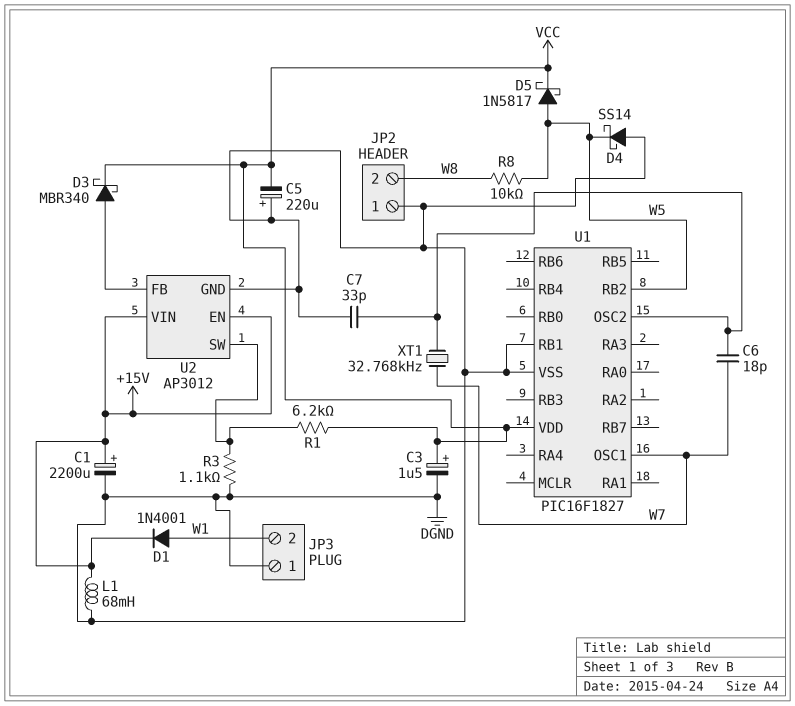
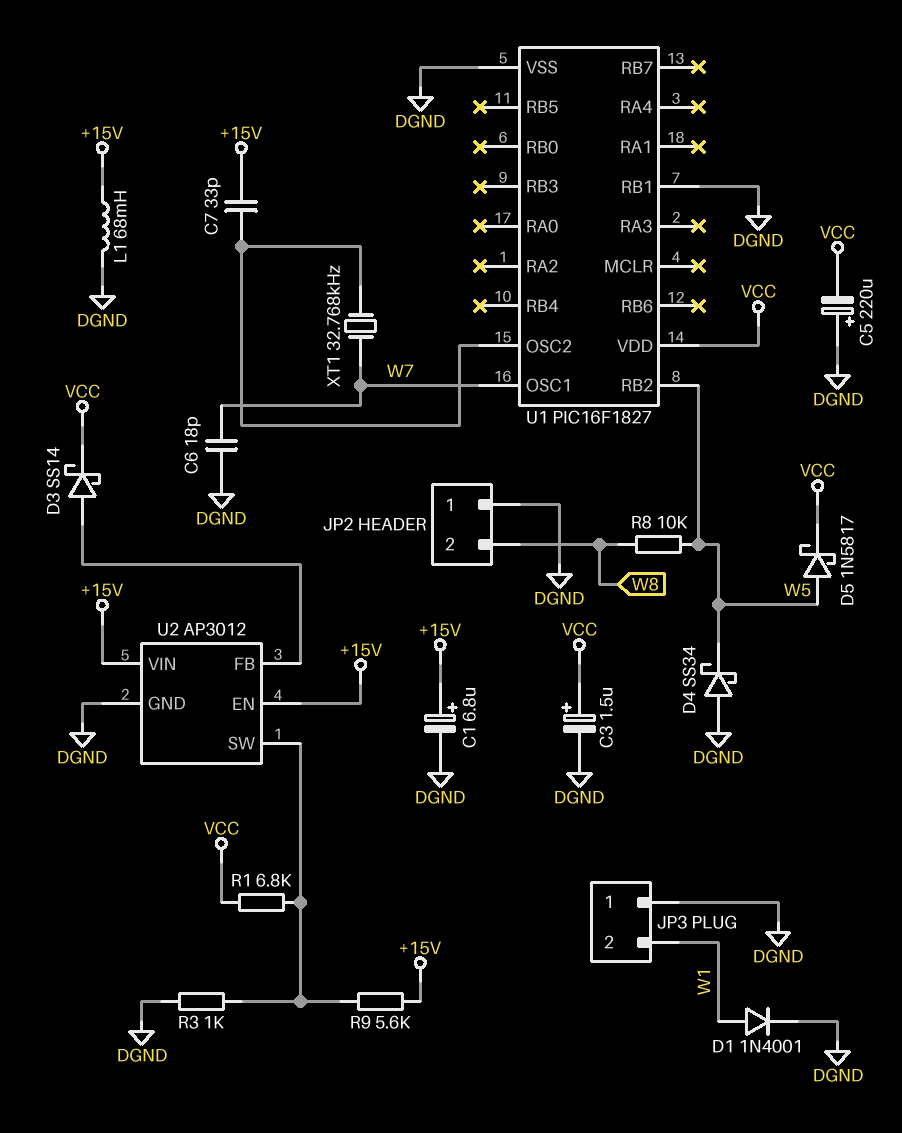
C1: 2200uF (plus +15V, minus DGND) -> 6.8uF (plus +15V, minus DGND)
C6: 18pF (U1/OSC2, W7) -> 18pF (DGND, W7)
C7: 33pF (DGND, U1/OSC2) -> 33pF (+15V, U1/OSC2)
D1: diode 1N4001 (A W1, K +15V) -> diode 1N4001 (A W1, K DGND)
D3: schottky MBR340 (A U2/FB, K VCC) -> schottky SS14 (A U2/FB, K VCC)
D4: schottky SS14 (A DGND, K W5) -> schottky SS34 (A DGND, K W5)
R1: 6.2k (U2/SW, VCC) -> 6.8k (U2/SW, VCC)
R3: 1.1k (DGND, U2/SW) -> 1k (DGND, U2/SW)
R9: none -> 5.6k (+15V, U2/SW)

